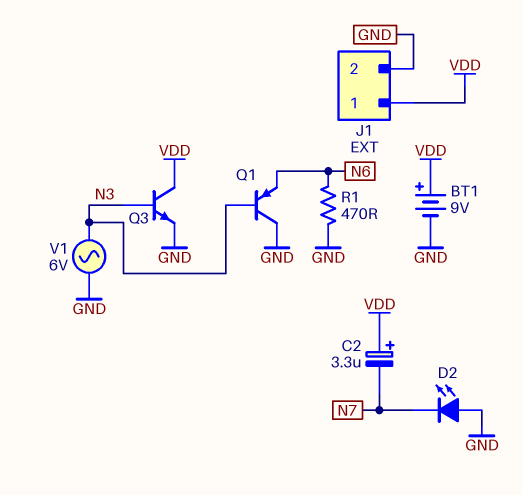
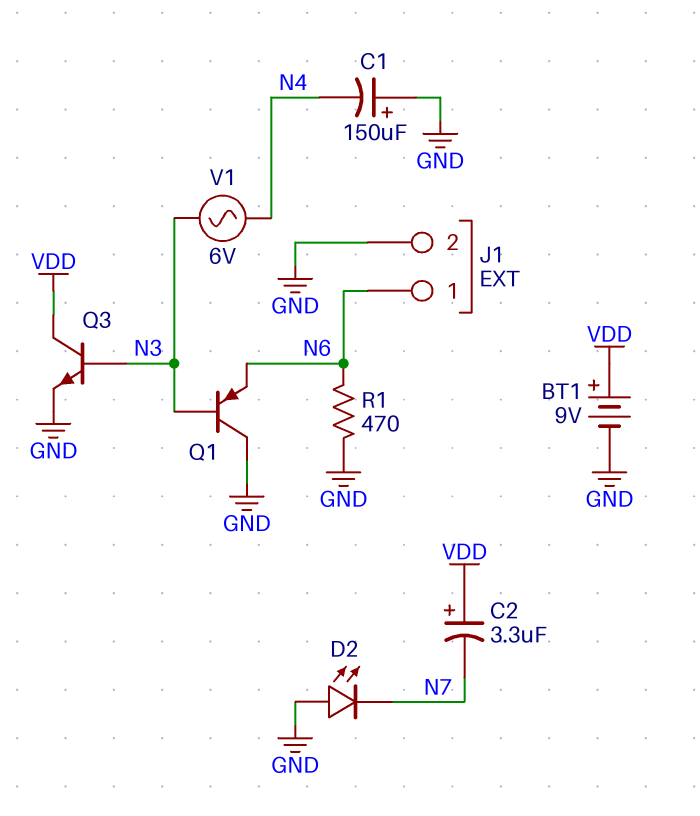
C1: none -> 150uF (plus GND, minus N4)
J1 pin 1: VDD -> N6
V1: AC 6V (GND, N3) -> AC 6V (N3, N4)

